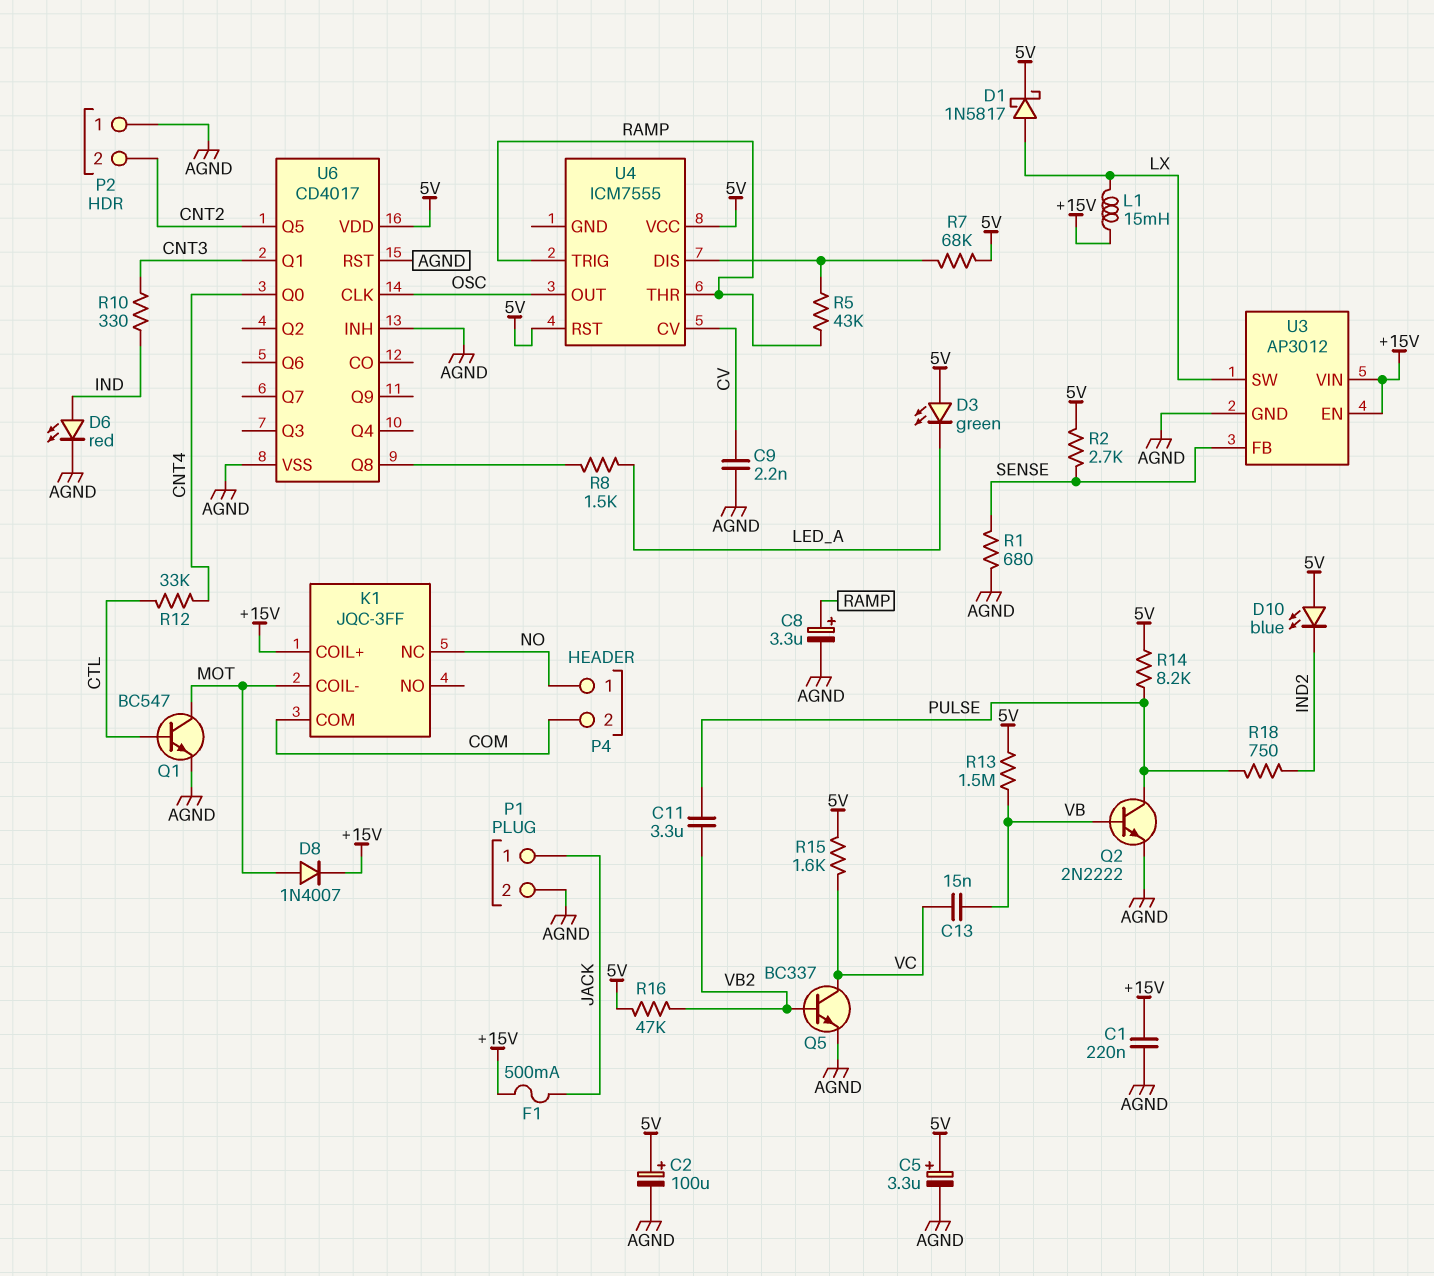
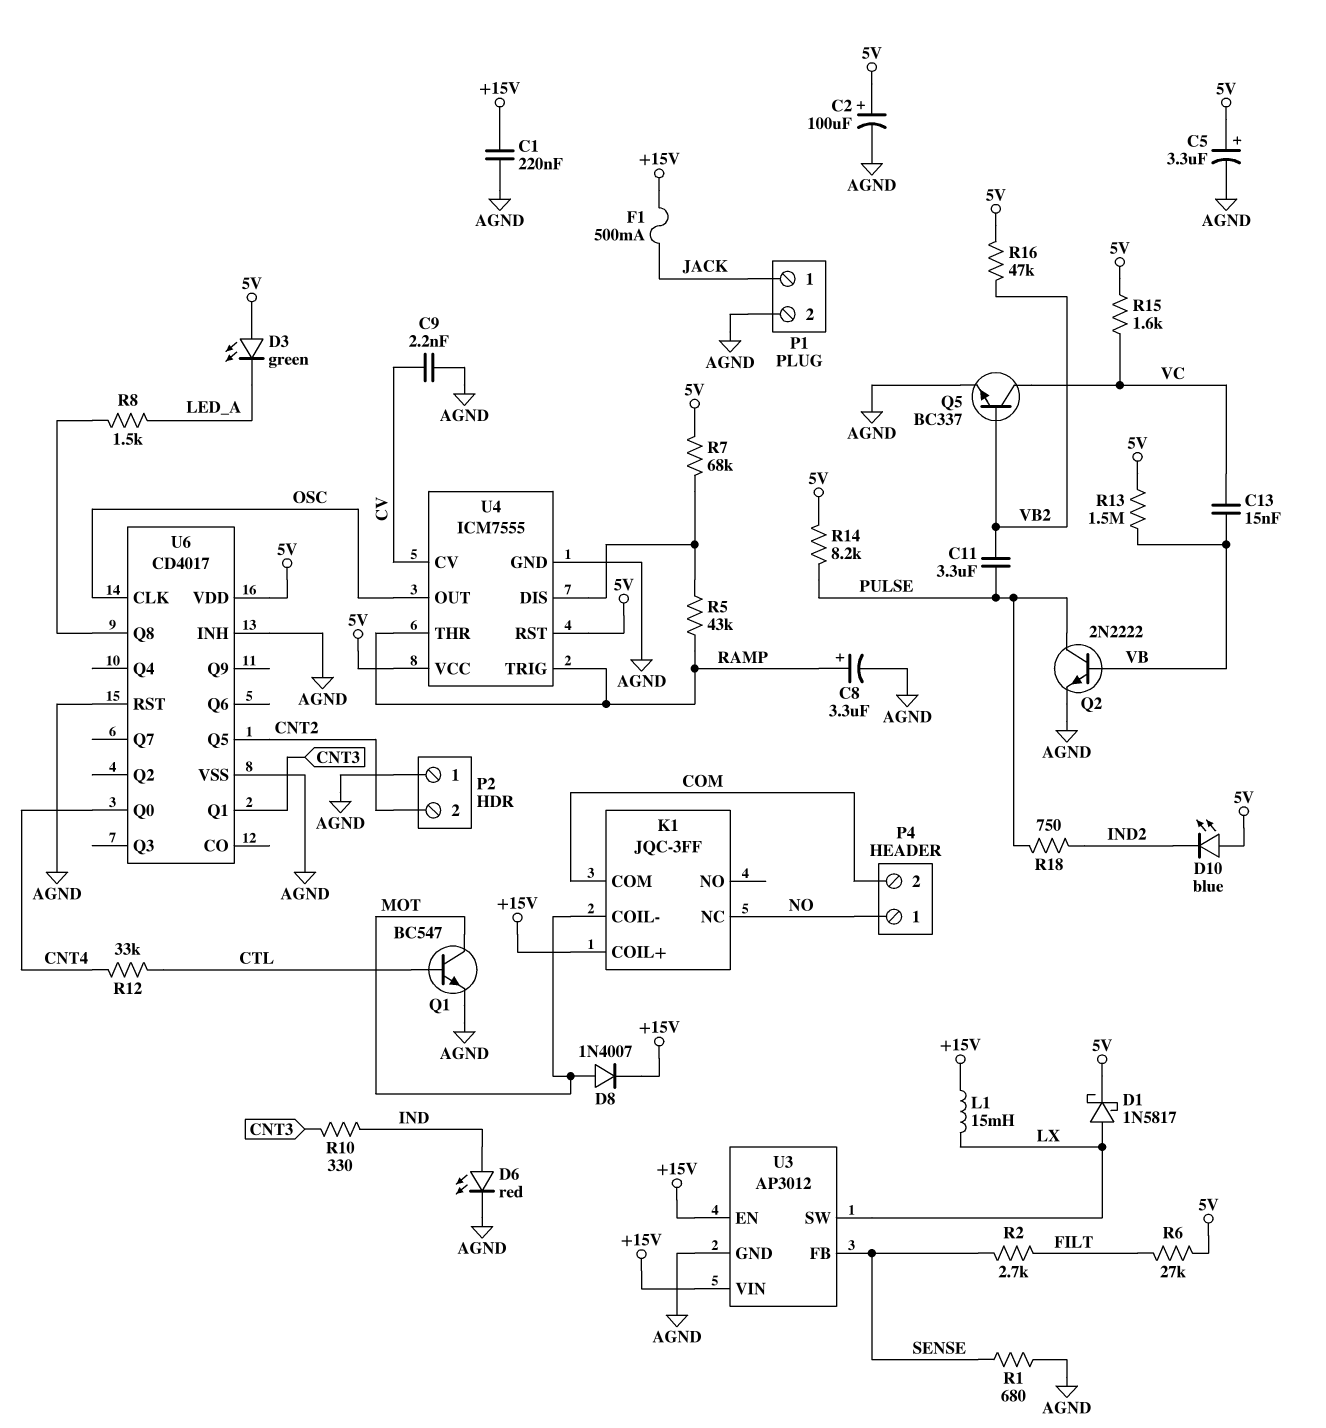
R2: 2.7k (5V, SENSE) -> 2.7k (FILT, SENSE)
R6: none -> 27k (5V, FILT)
U4 pin GND: none -> AGND

